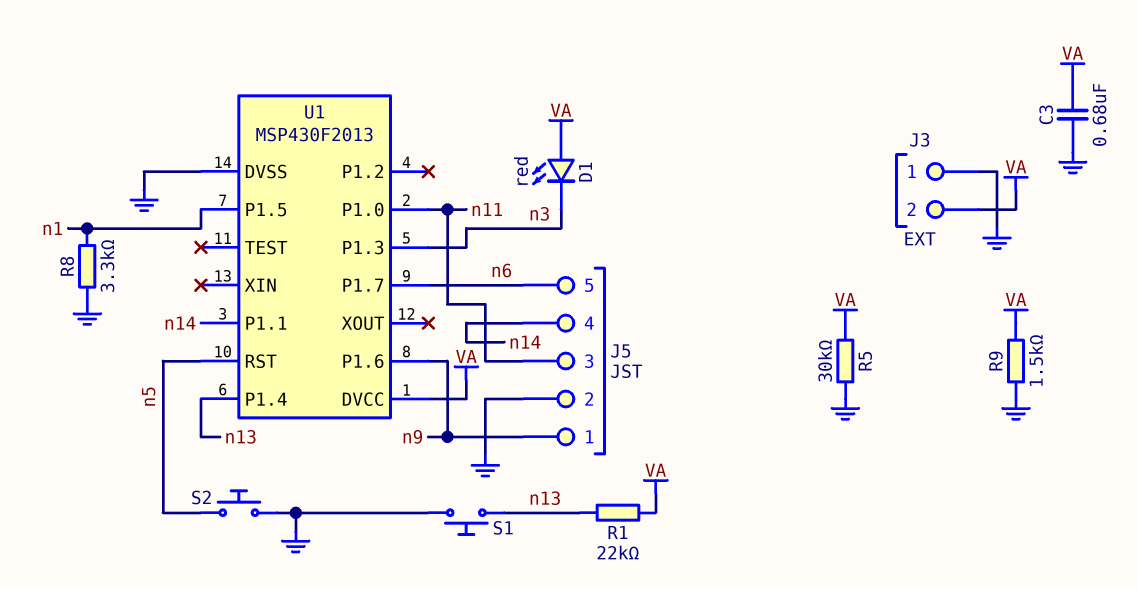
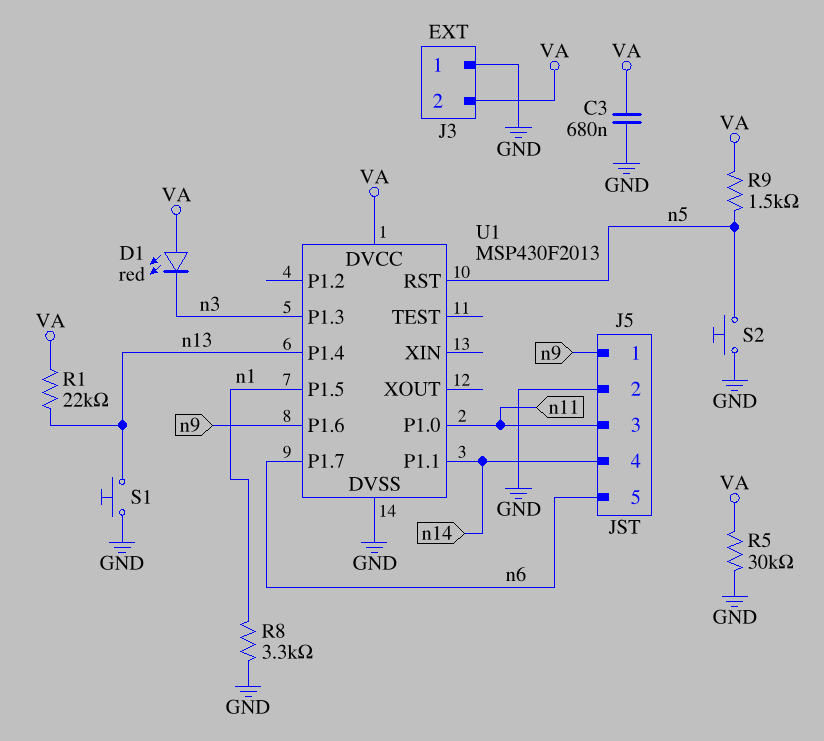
R9: 1.5k (GND, VA) -> 1.5k (VA, n5)

